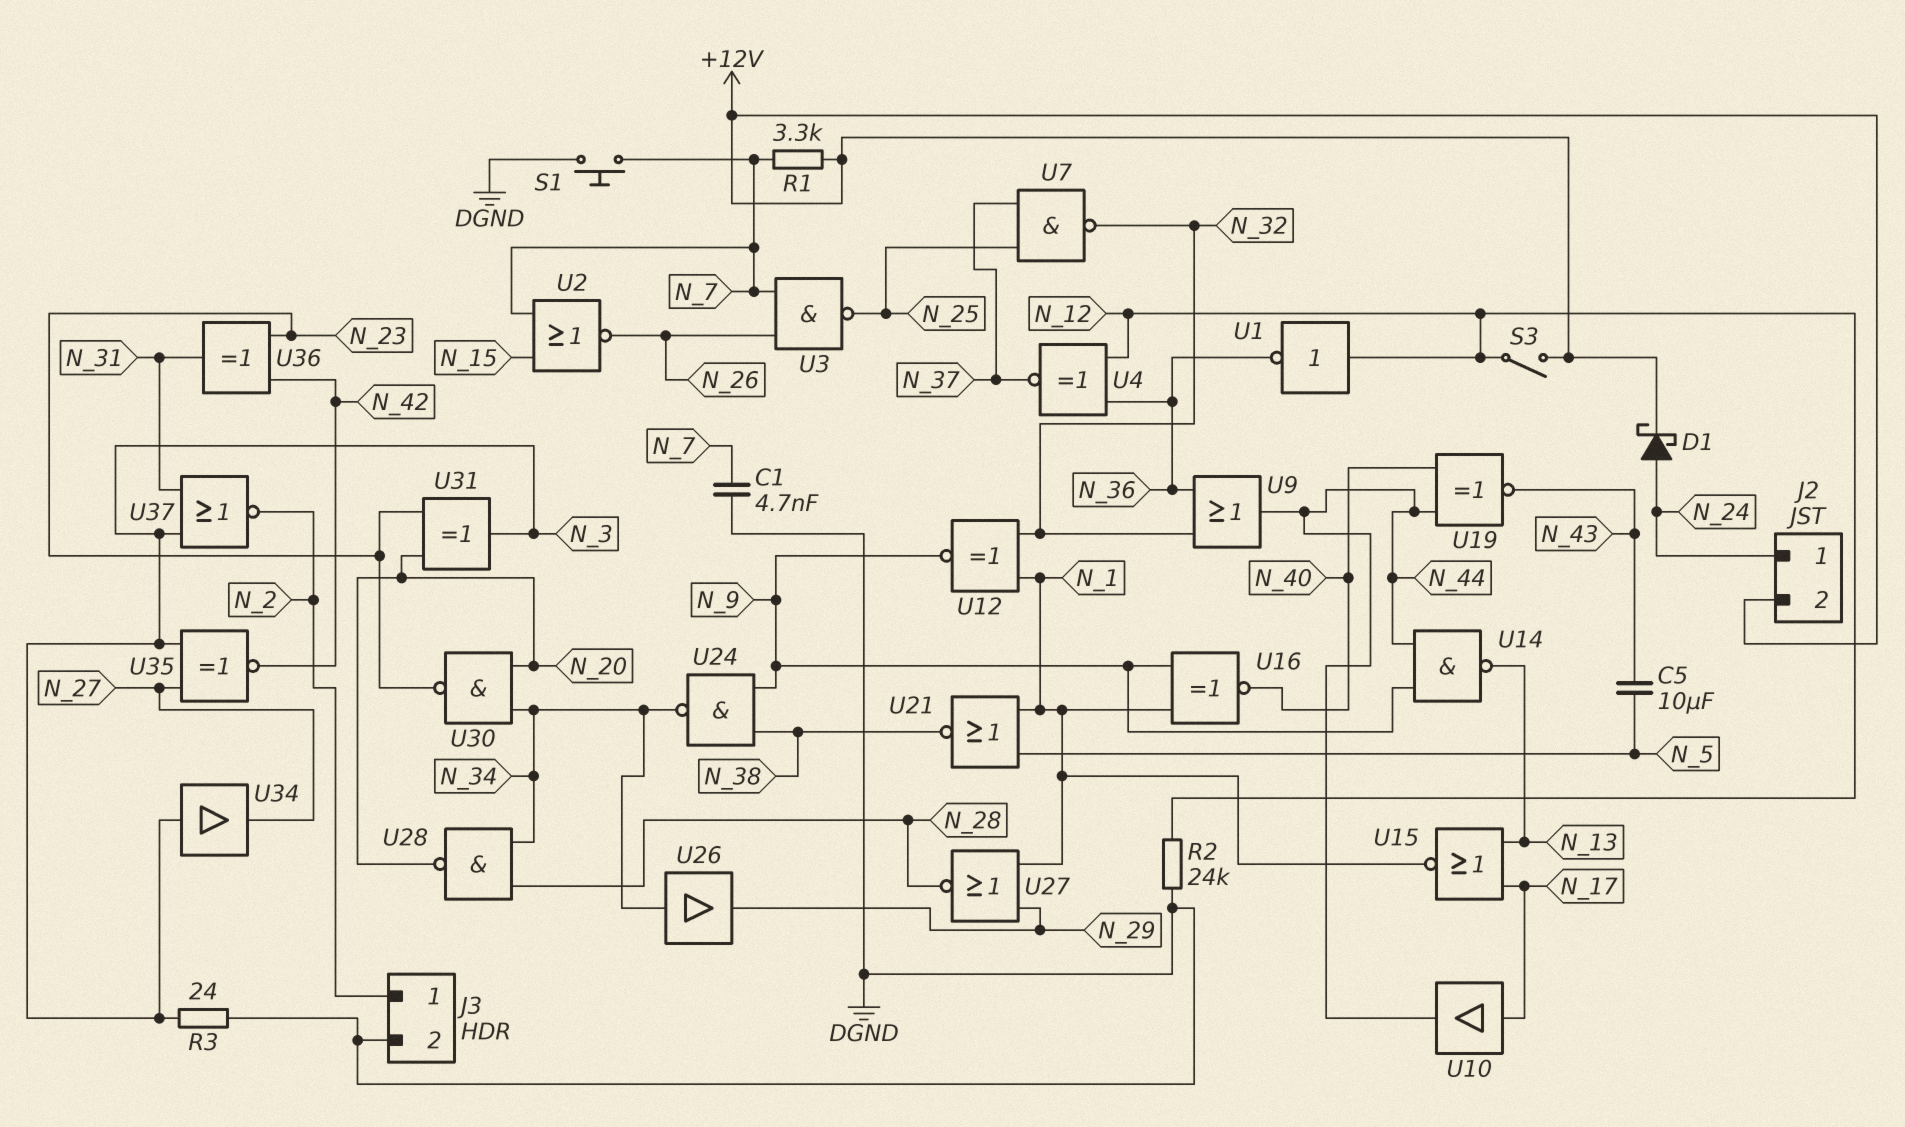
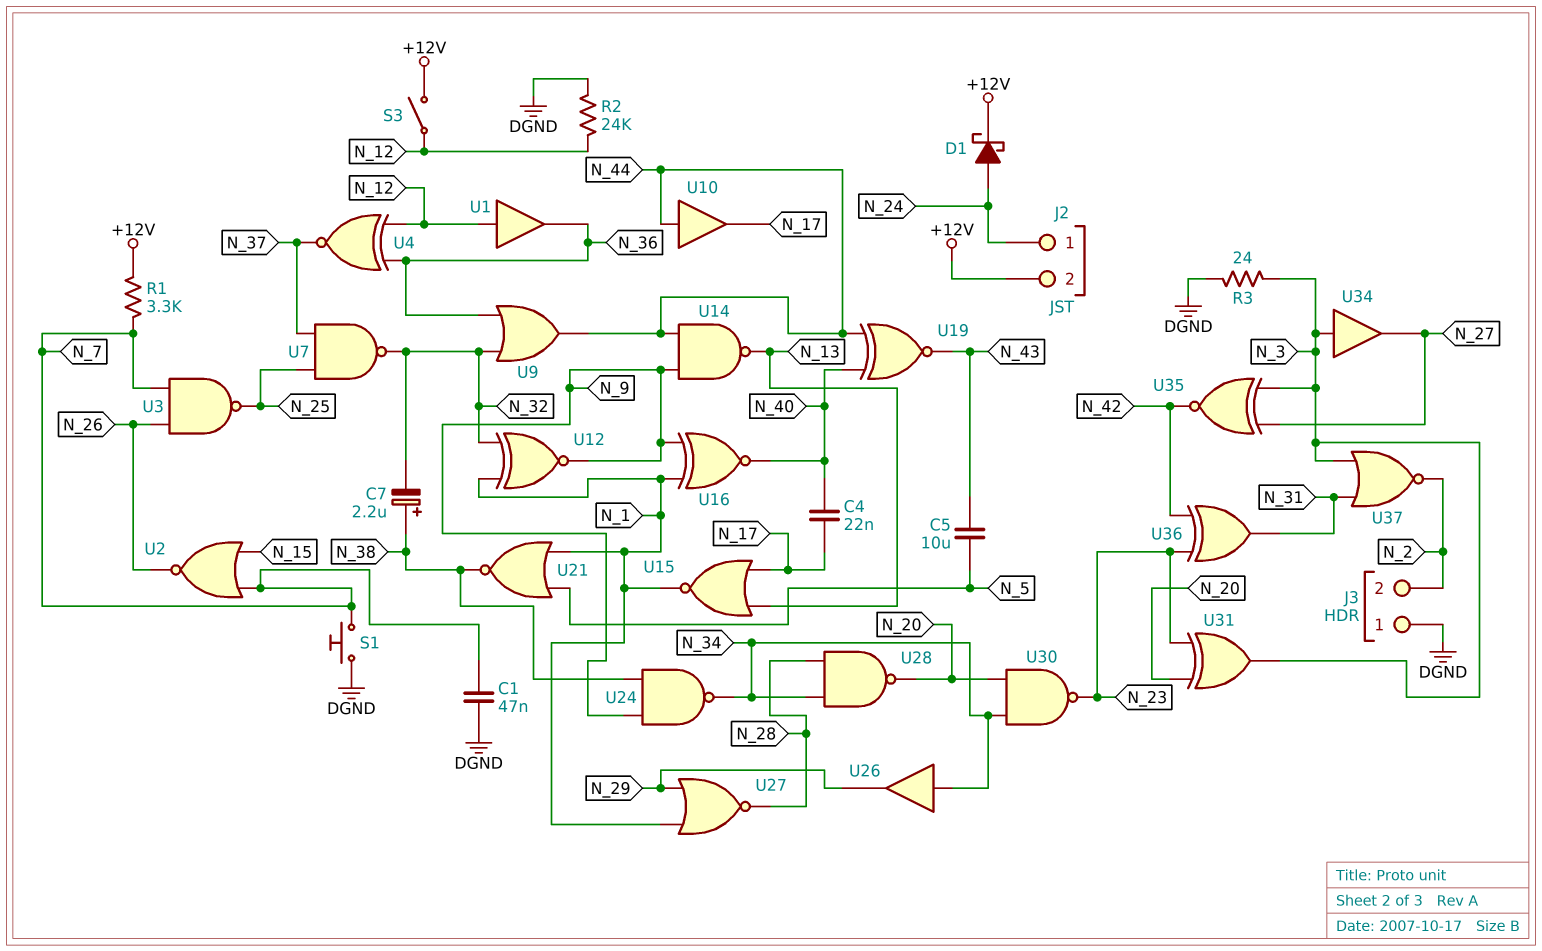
C1: 4.7nF (DGND, N_7) -> 47nF (DGND, N_7)
C4: none -> 22nF (N_17, N_40)
C7: none -> 2.2uF (plus N_38, minus N_32)
J3 pin 1: N_2 -> DGND
J3 pin 2: DGND -> N_2
U1: NOT (in N_12, out N_36) -> buffer (in N_12, out N_36)
U10: buffer (in N_17, out N_44) -> buffer (in N_44, out N_17)

